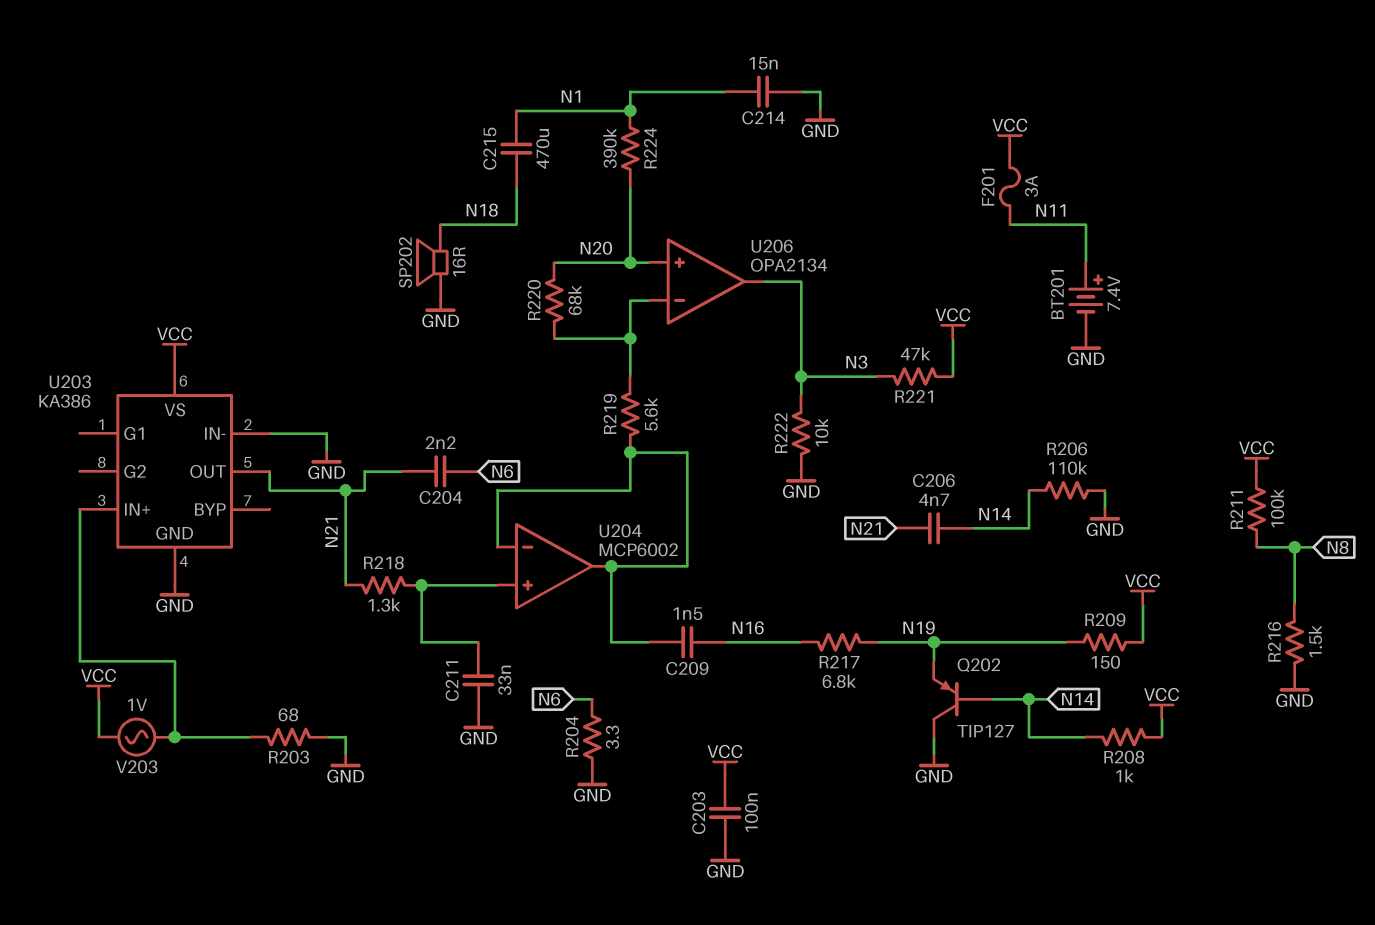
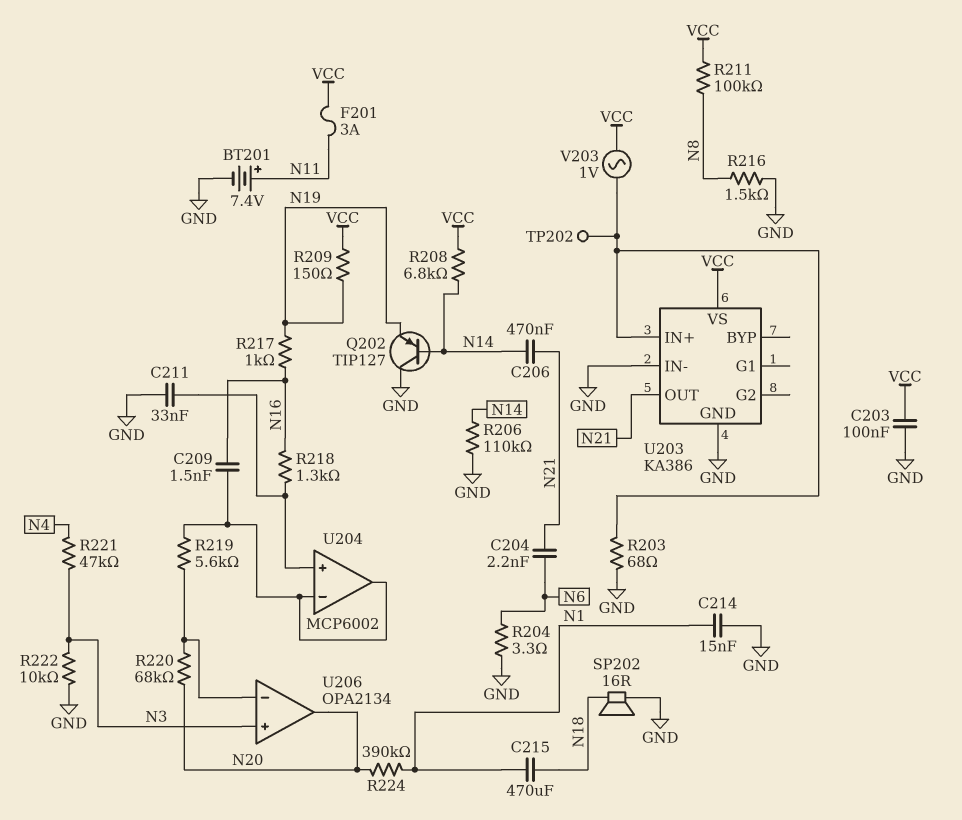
C206: 4.7nF (N14, N21) -> 470nF (N14, N21)
R208: 1k (N14, VCC) -> 6.8k (N14, VCC)
R217: 6.8k (N16, N19) -> 1k (N16, N19)
R218: 1.3k (N21, U204/in+) -> 1.3k (N16, U204/in+)
R221: 47k (N3, VCC) -> 47k (N3, N4)
TP202: none -> test point (U203/IN+)
U206 pin in+: N20 -> N3
U206 pin out: N3 -> N20

